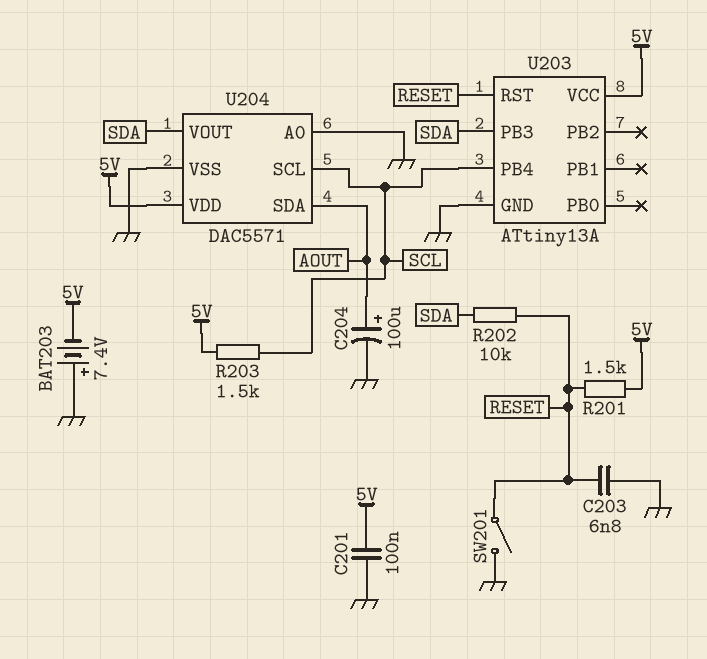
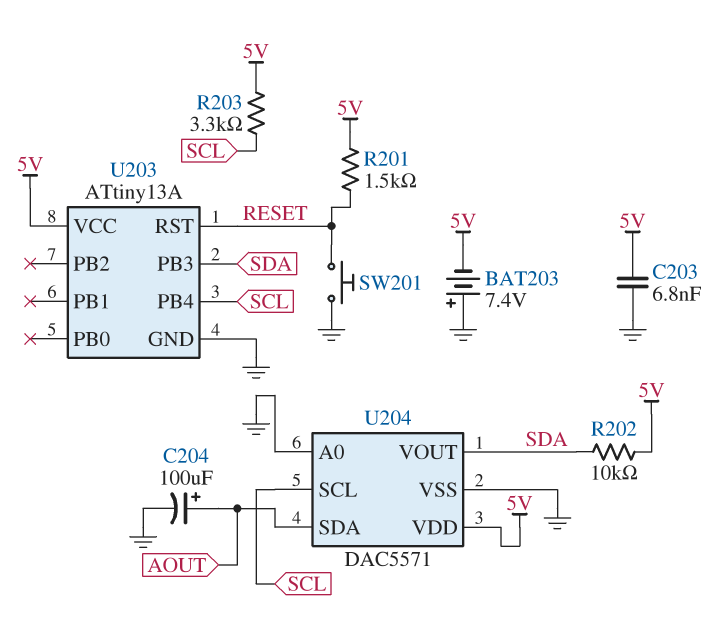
C201: 100nF (5V, GND) -> none
C203: 6.8nF (GND, RESET) -> 6.8nF (5V, GND)
R202: 10k (RESET, SDA) -> 10k (5V, SDA)
R203: 1.5k (5V, SCL) -> 3.3k (5V, SCL)
SW201: switch (GND, RESET) -> button (GND, RESET)

